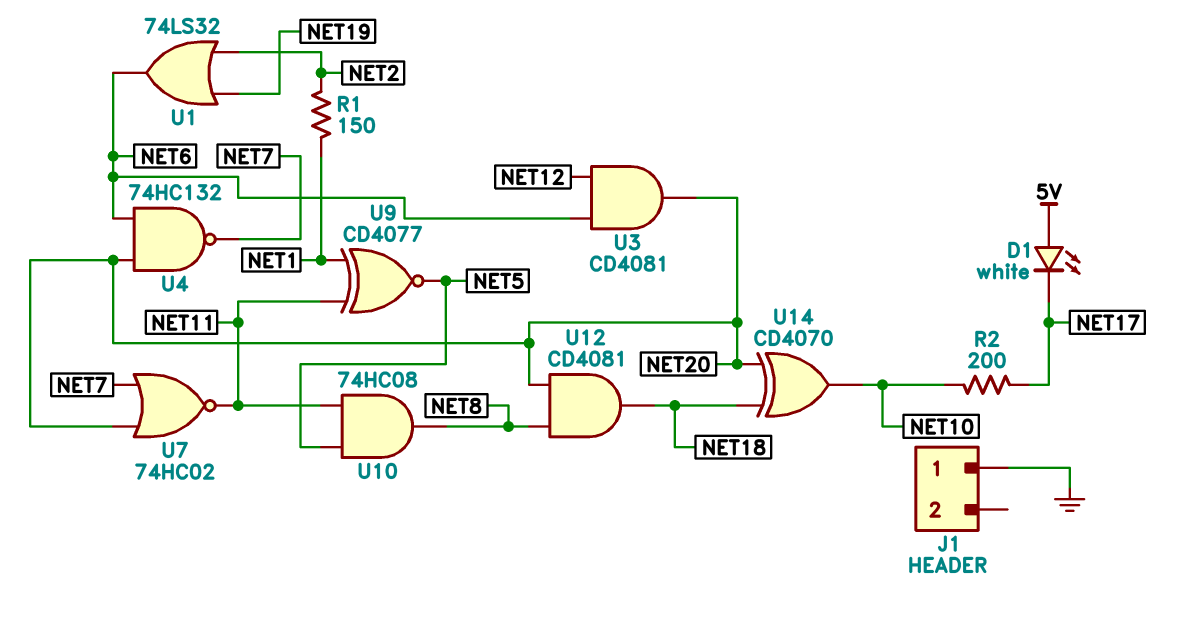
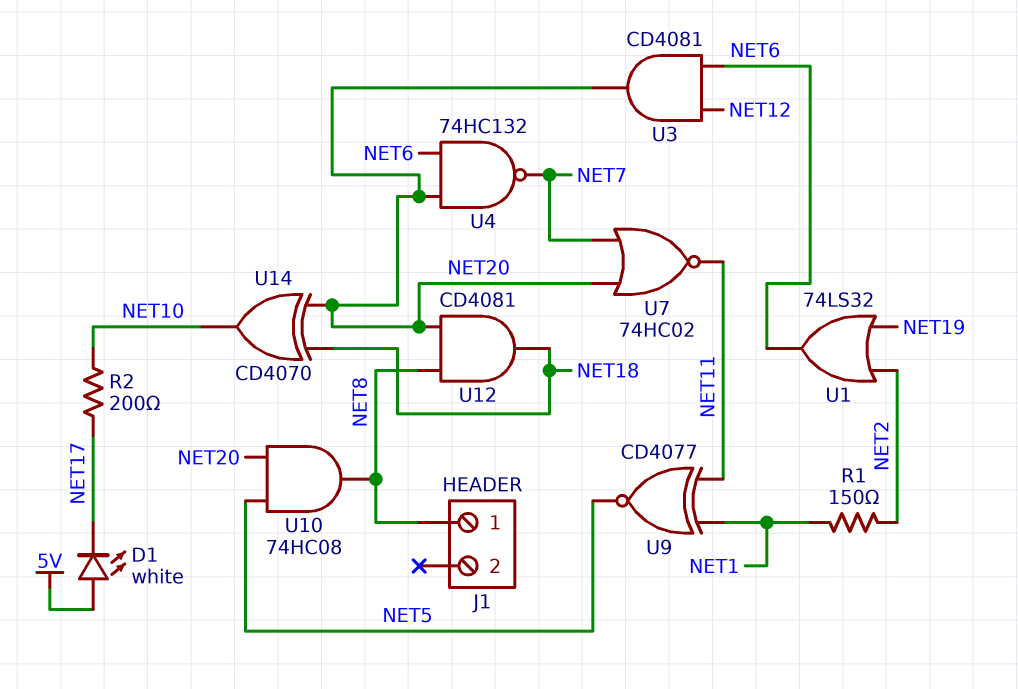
J1 pin 1: GND -> NET8
U10: AND 74HC08 (in NET5, in NET11, out NET8) -> AND 74HC08 (in NET5, in NET20, out NET8)

